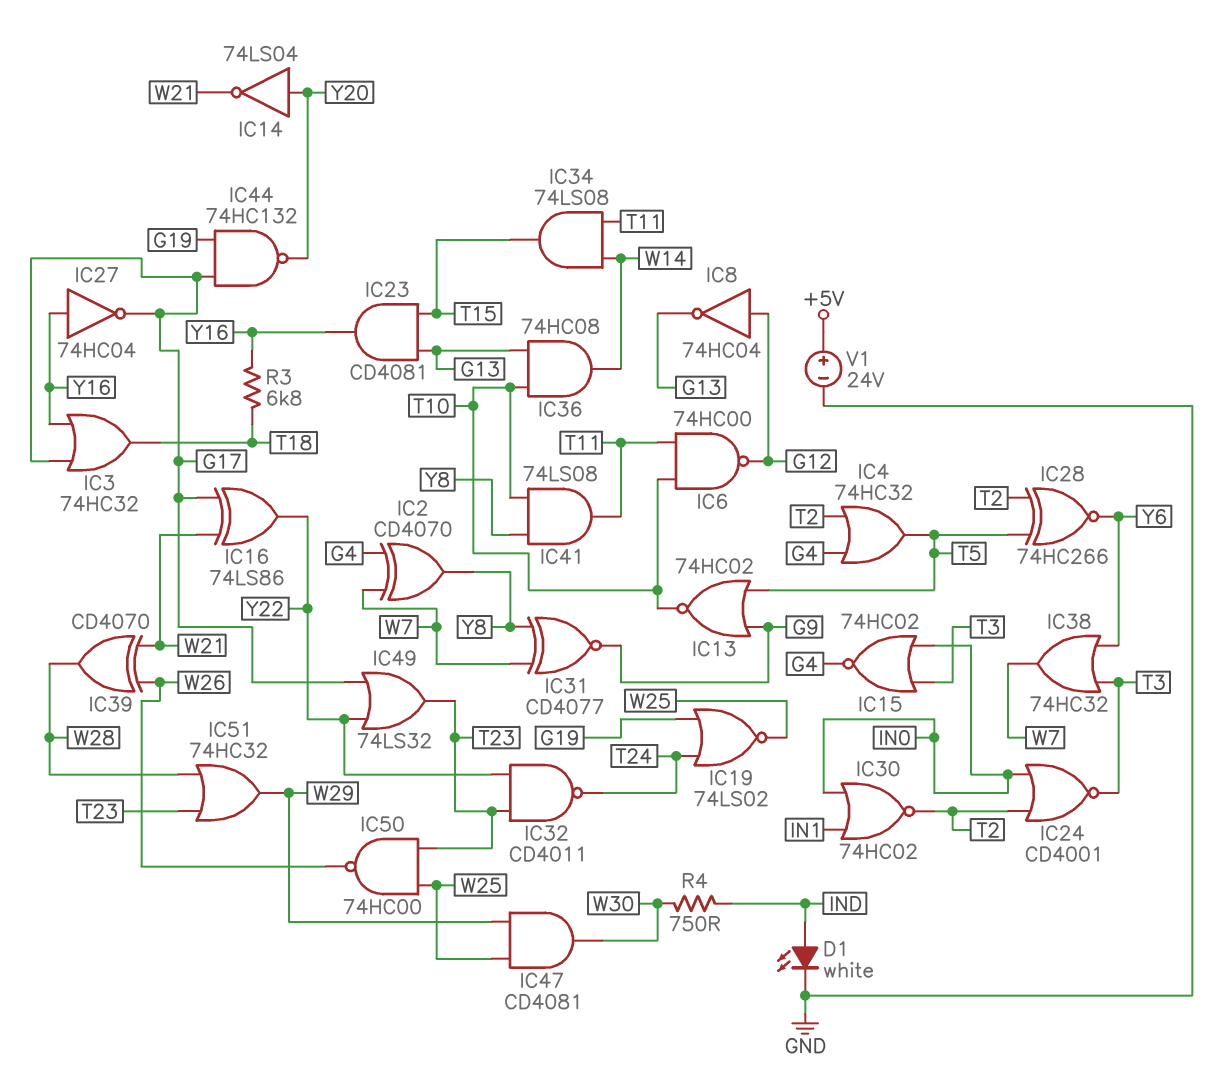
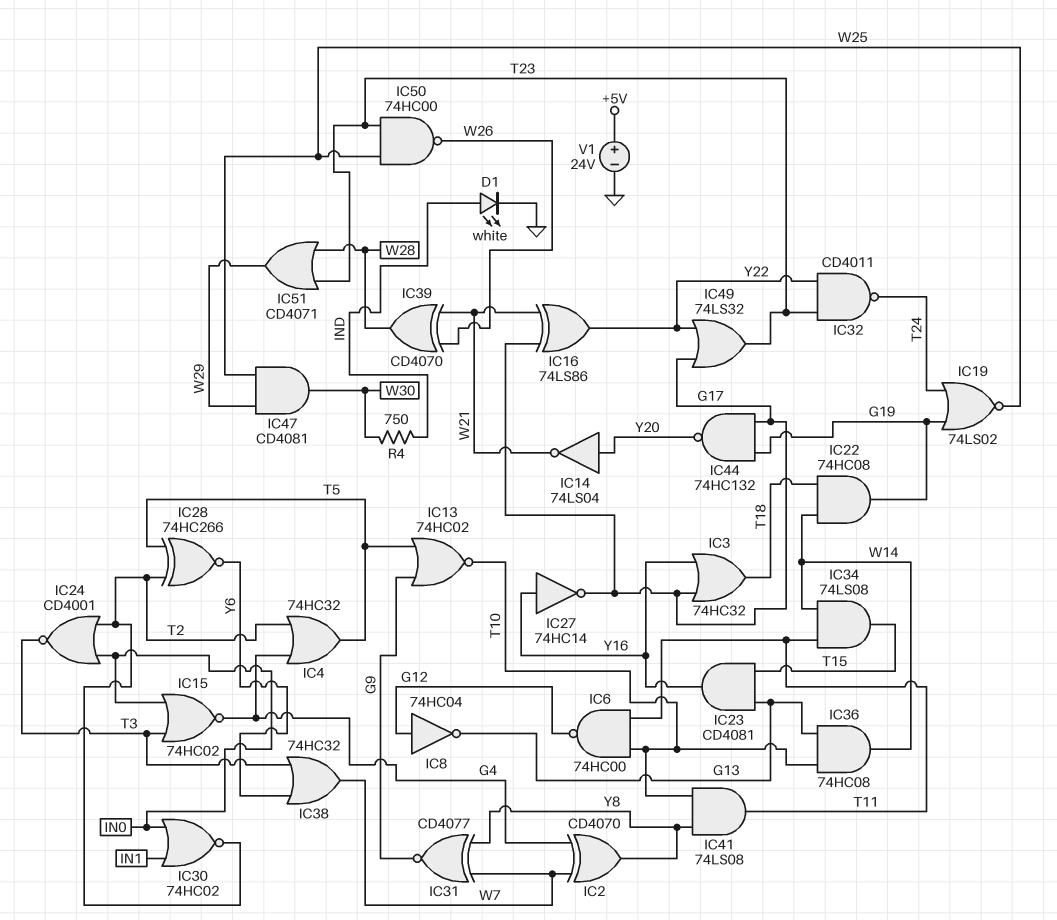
IC22: none -> AND 74HC08 (in T18, in W14, out G19)
IC27: NOT 74HC04 (in Y16, out G17) -> NOT 74HC14 (in Y16, out G17)
IC51: OR 74HC32 (in T23, in W28, out W29) -> OR CD4071 (in T23, in W28, out W29)
R3: 6.8k (T18, Y16) -> none

